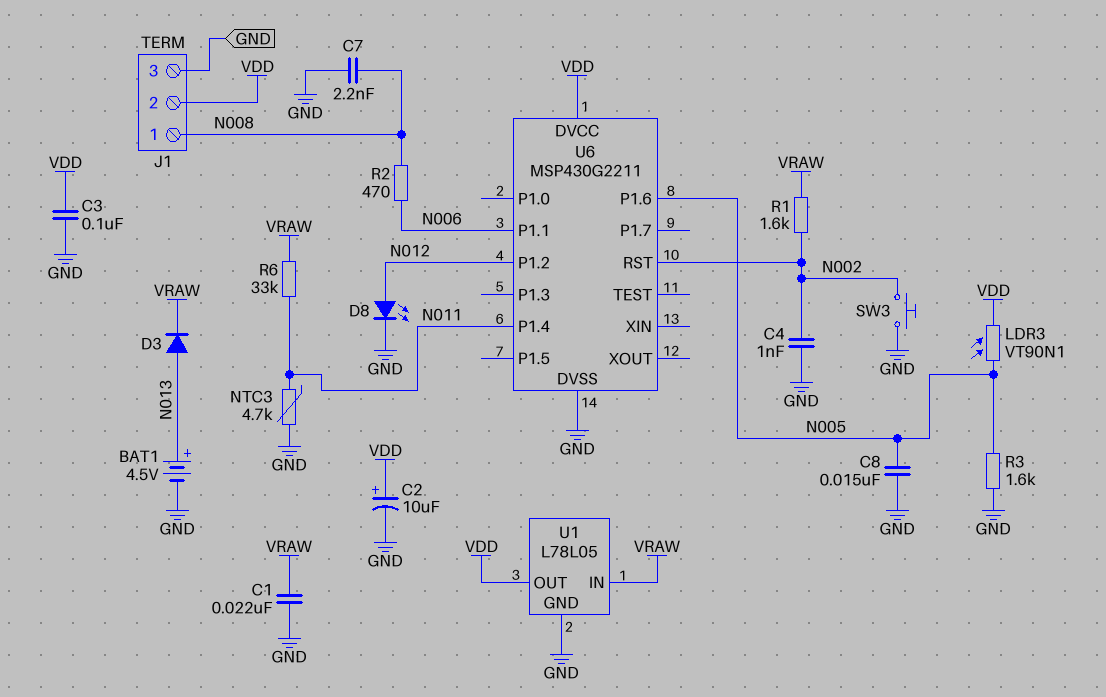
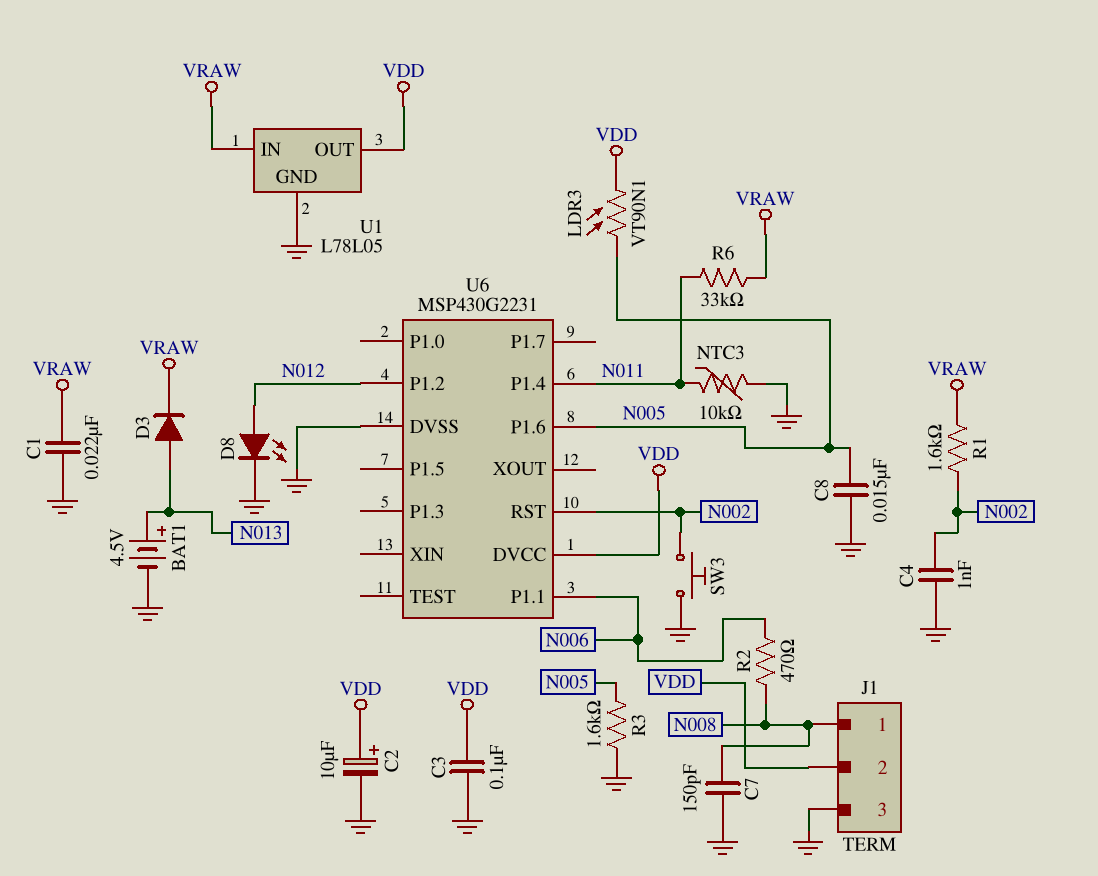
C7: 2.2nF (GND, N008) -> 150pF (GND, N008)
NTC3: 4.7k (GND, N011) -> 10k (GND, N011)
U6: MSP430G2211 -> MSP430G2231

